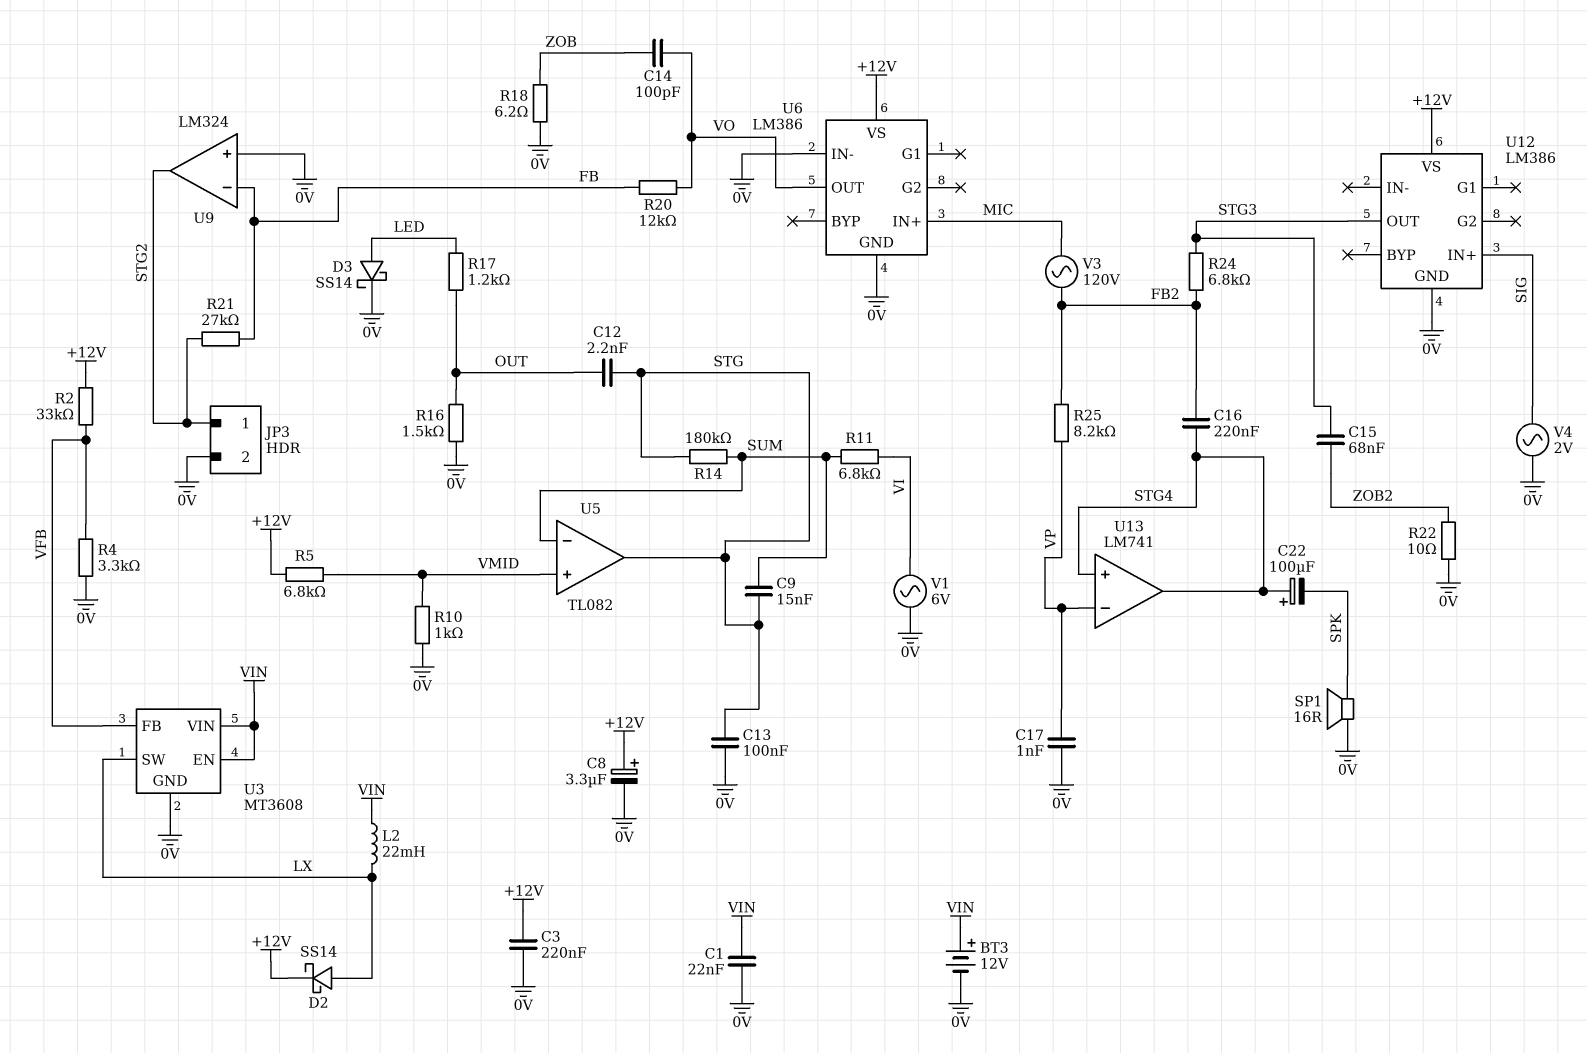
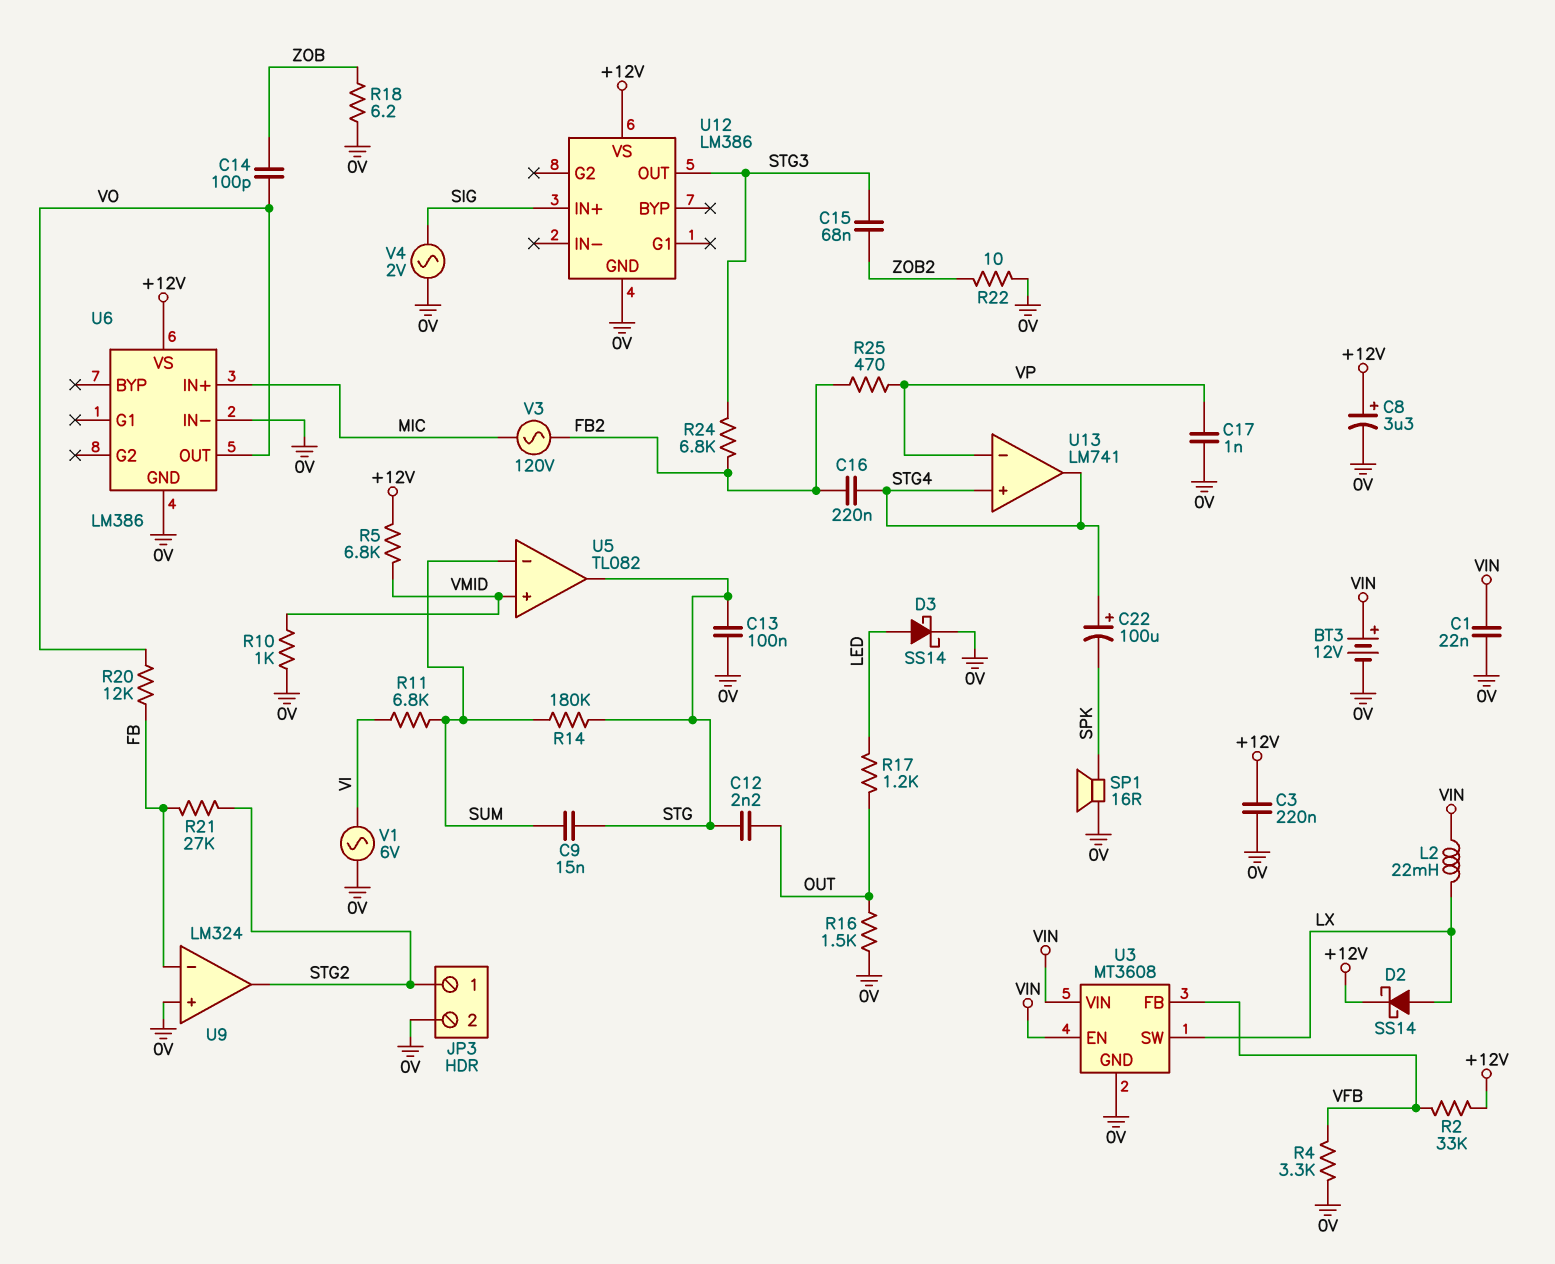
R25: 8.2k (FB2, VP) -> 470 (FB2, VP)

